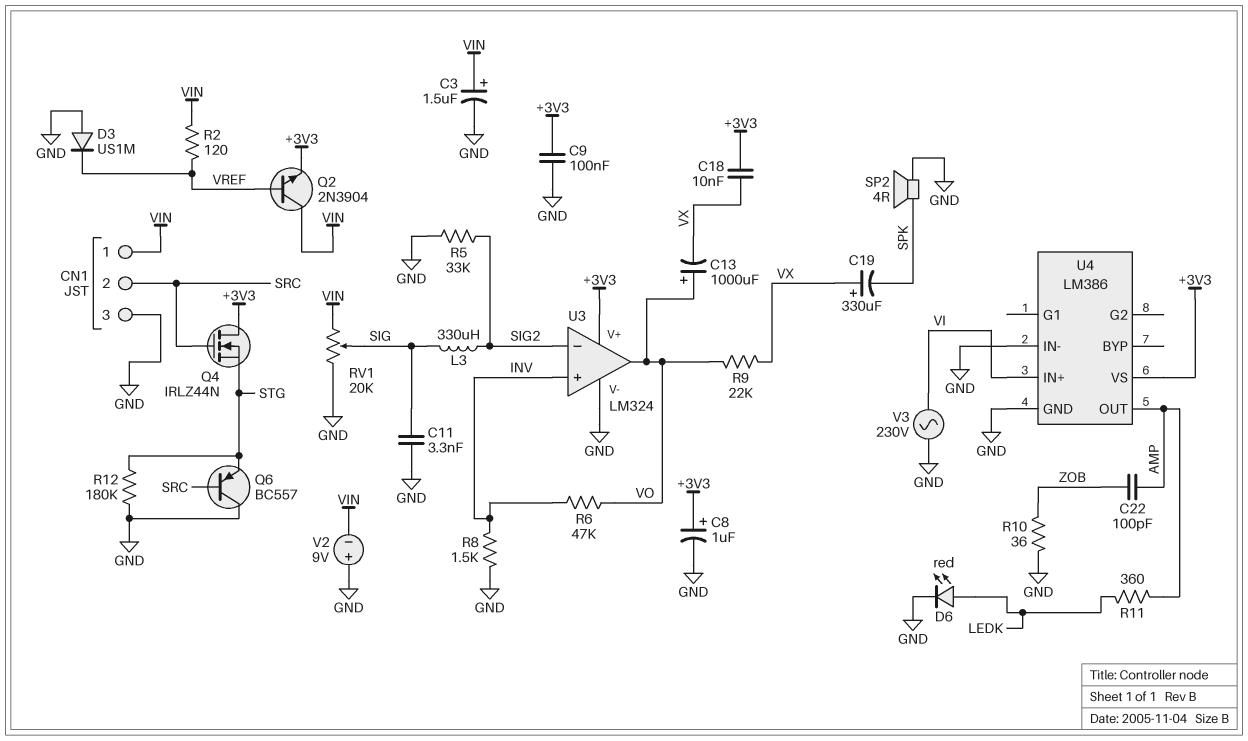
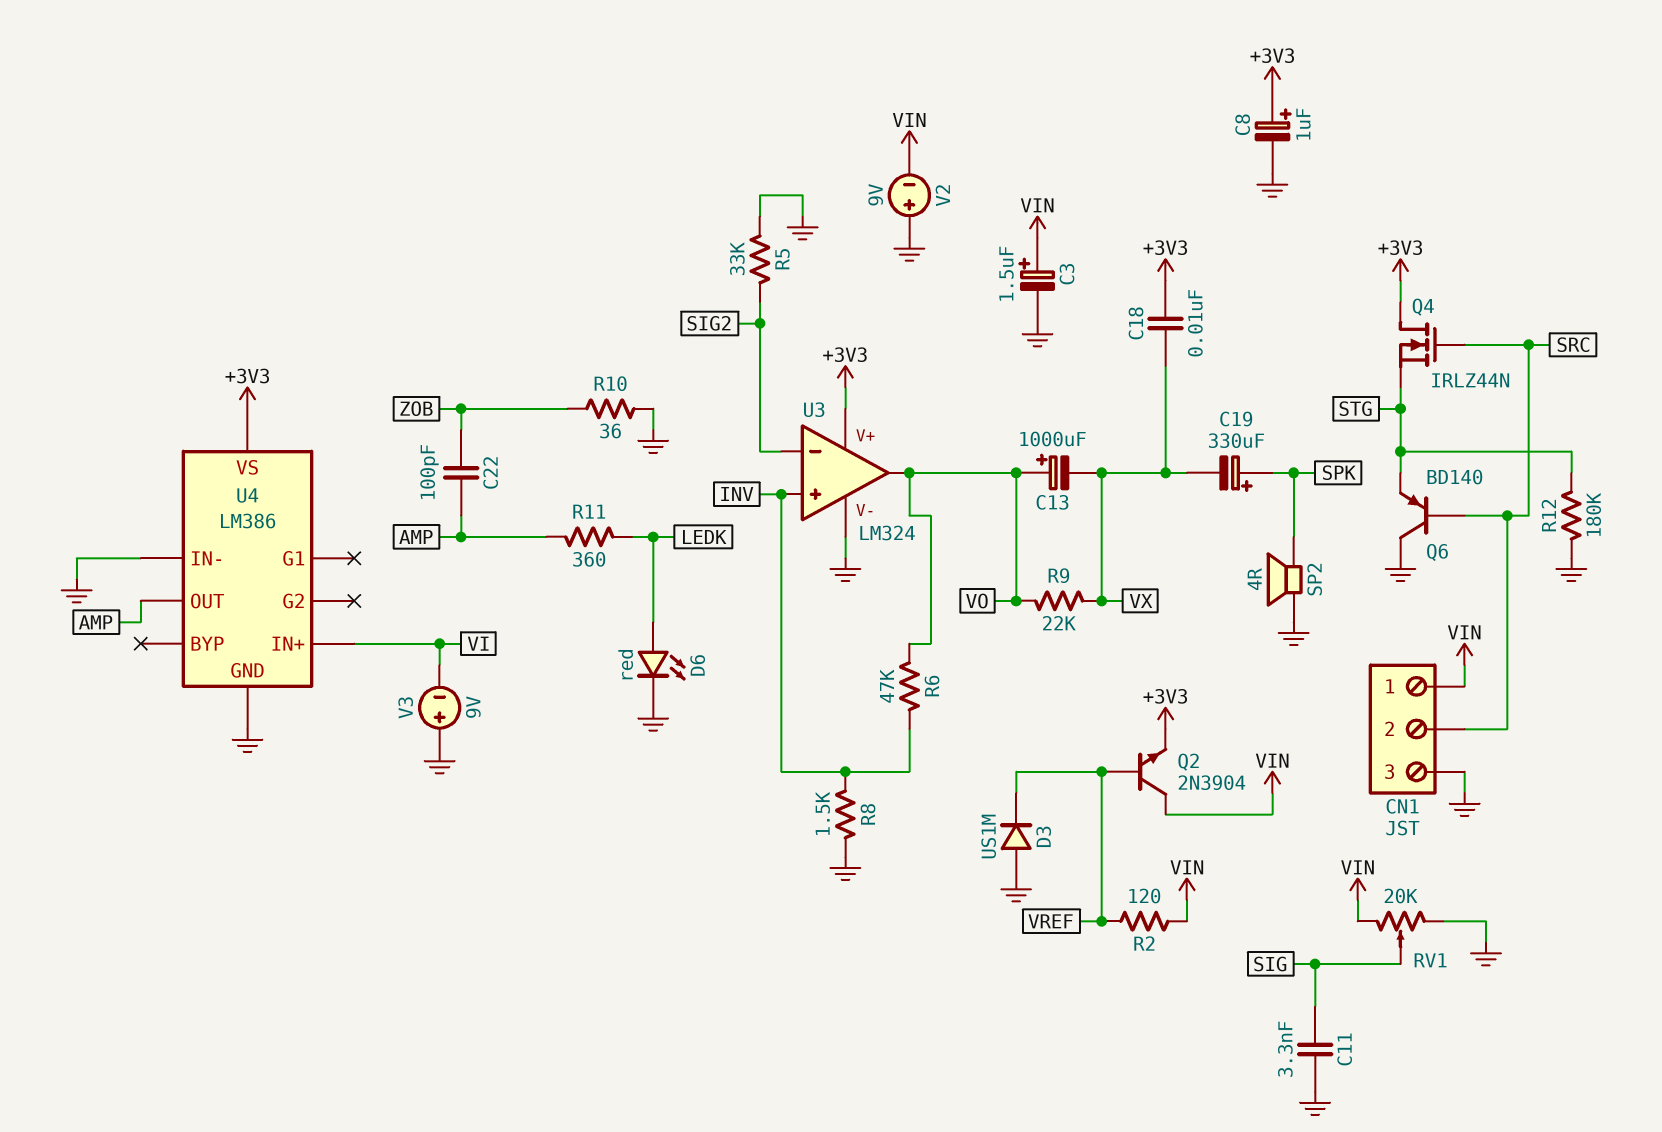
C9: 100nF (+3V3, GND) -> none
C19: 330uF (plus VX, minus SPK) -> 330uF (plus SPK, minus VX)
L3: 330uH (SIG, SIG2) -> none
Q6: PNP BC557 (B SRC, C GND, E STG) -> PNP BD140 (B SRC, C GND, E STG)
V3: AC 230V (GND, VI) -> 9V (plus GND, minus VI)

